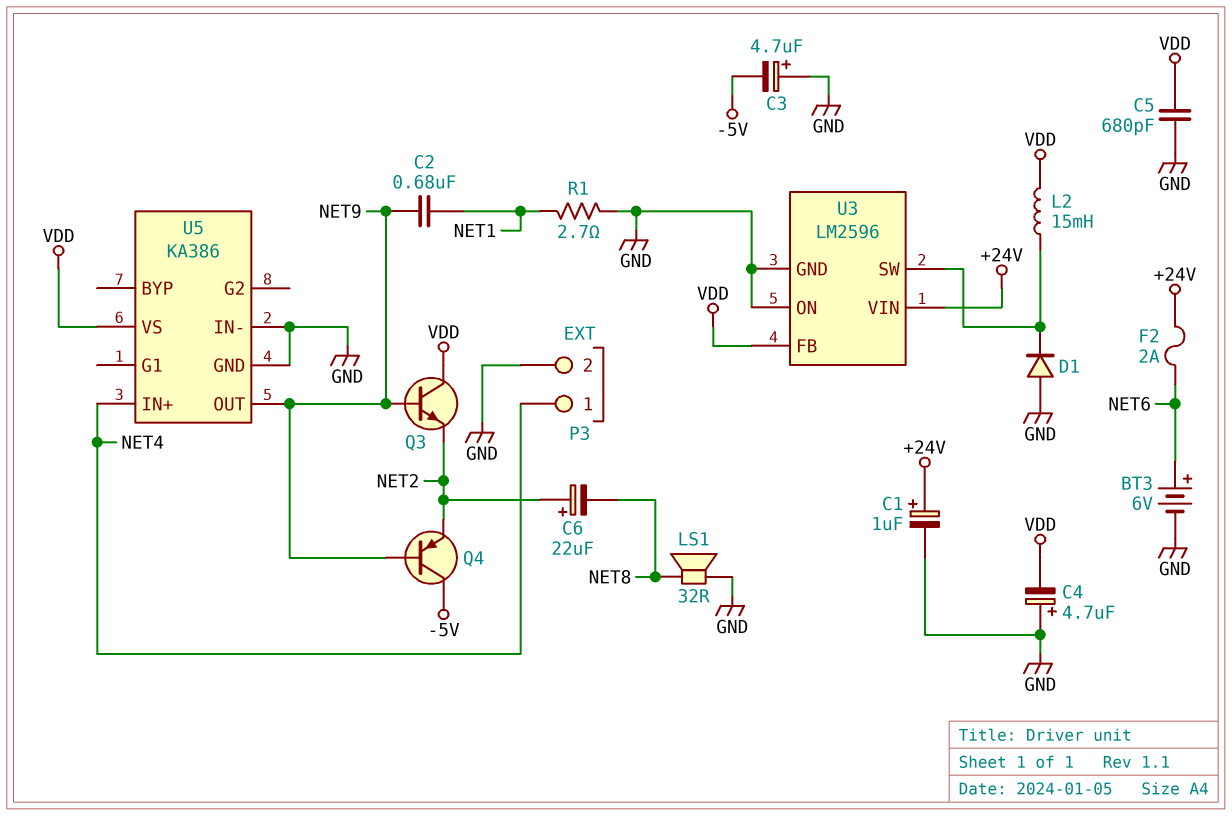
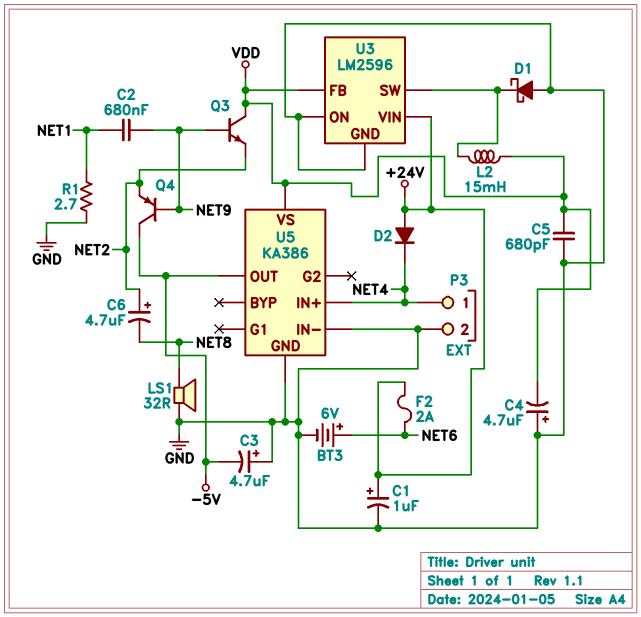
C6: 22uF (plus NET2, minus NET8) -> 4.7uF (plus NET2, minus NET8)
D1: diode (A GND, K U3/SW) -> schottky (A GND, K U3/SW)
D2: none -> diode (A +24V, K NET4)
U5 pin OUT: NET9 -> -5V

